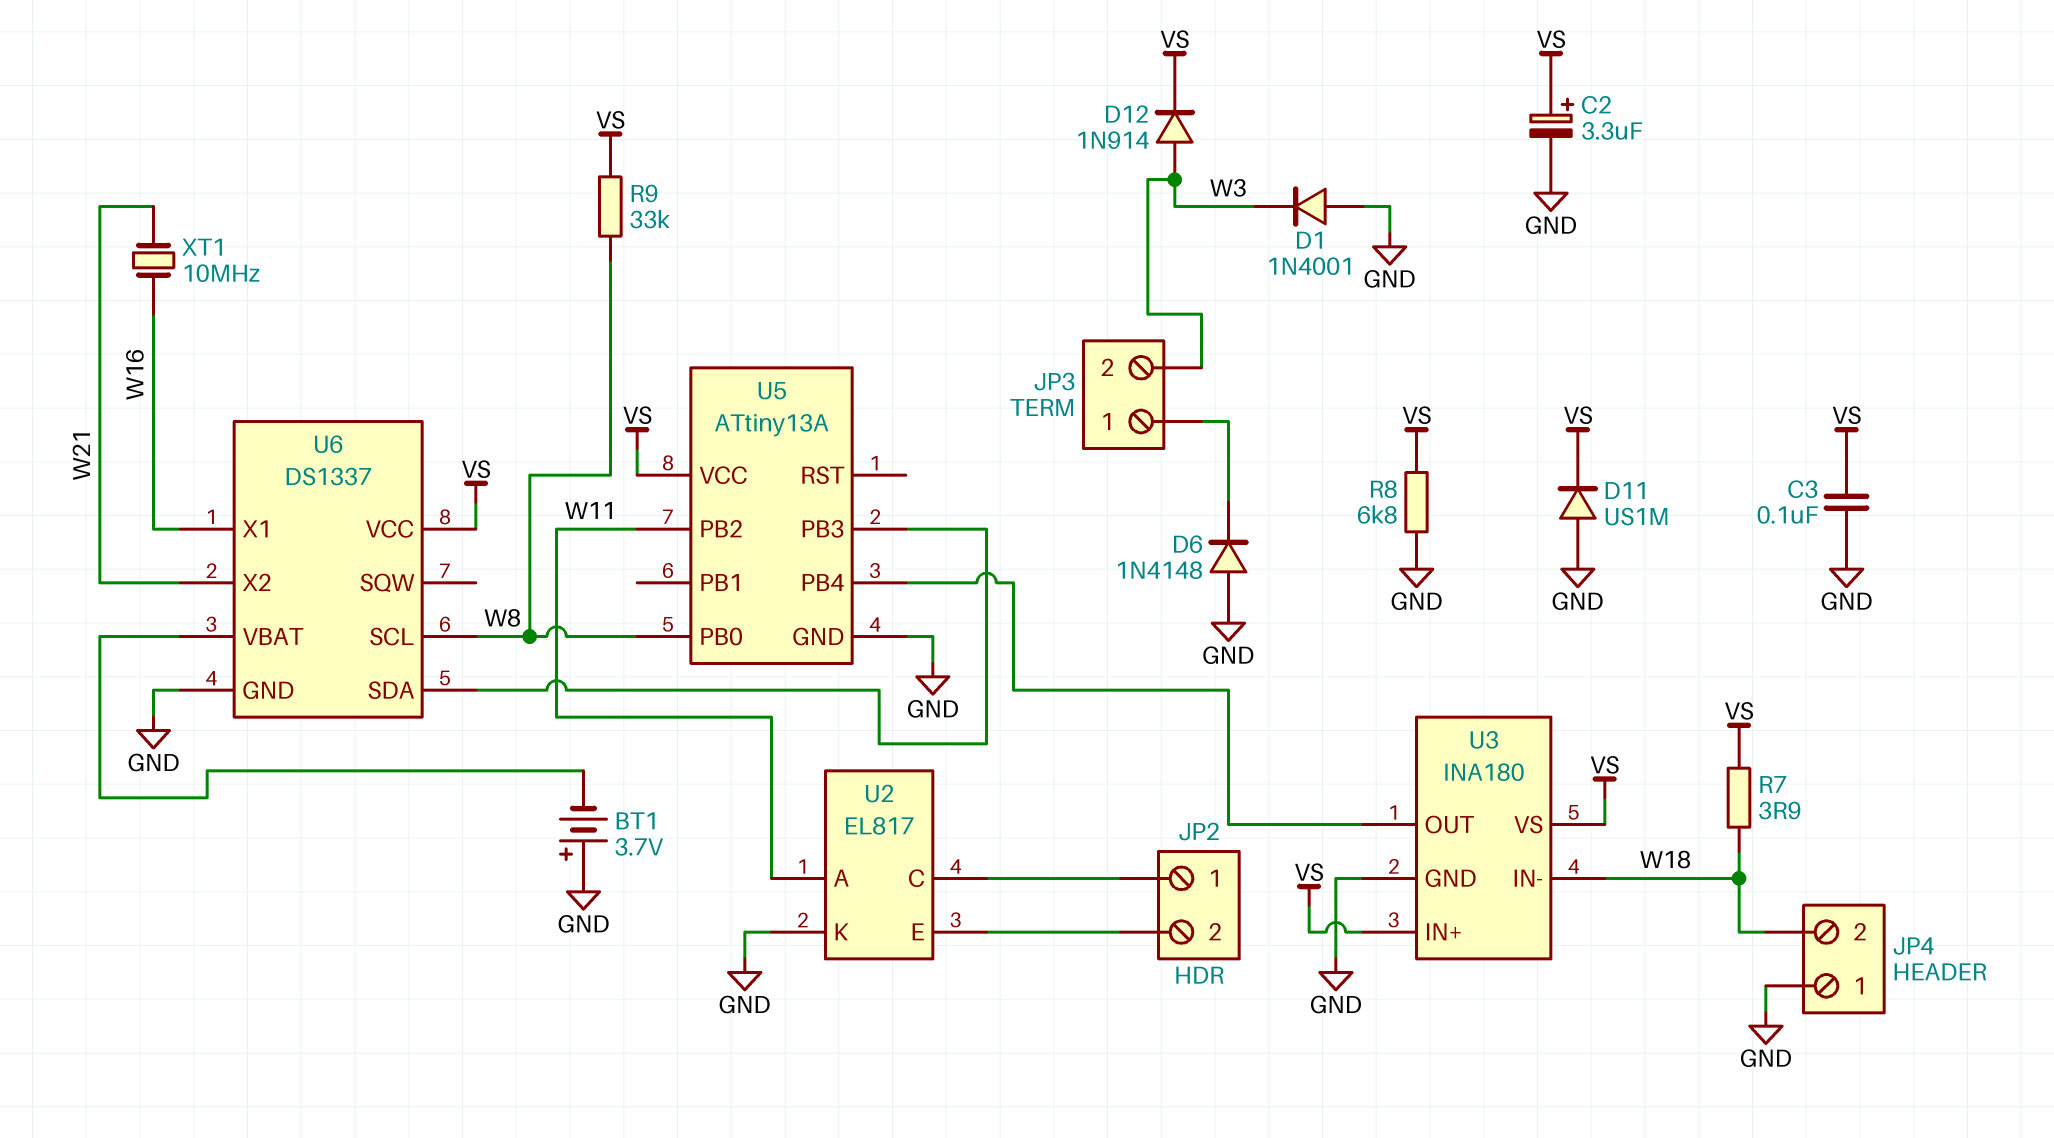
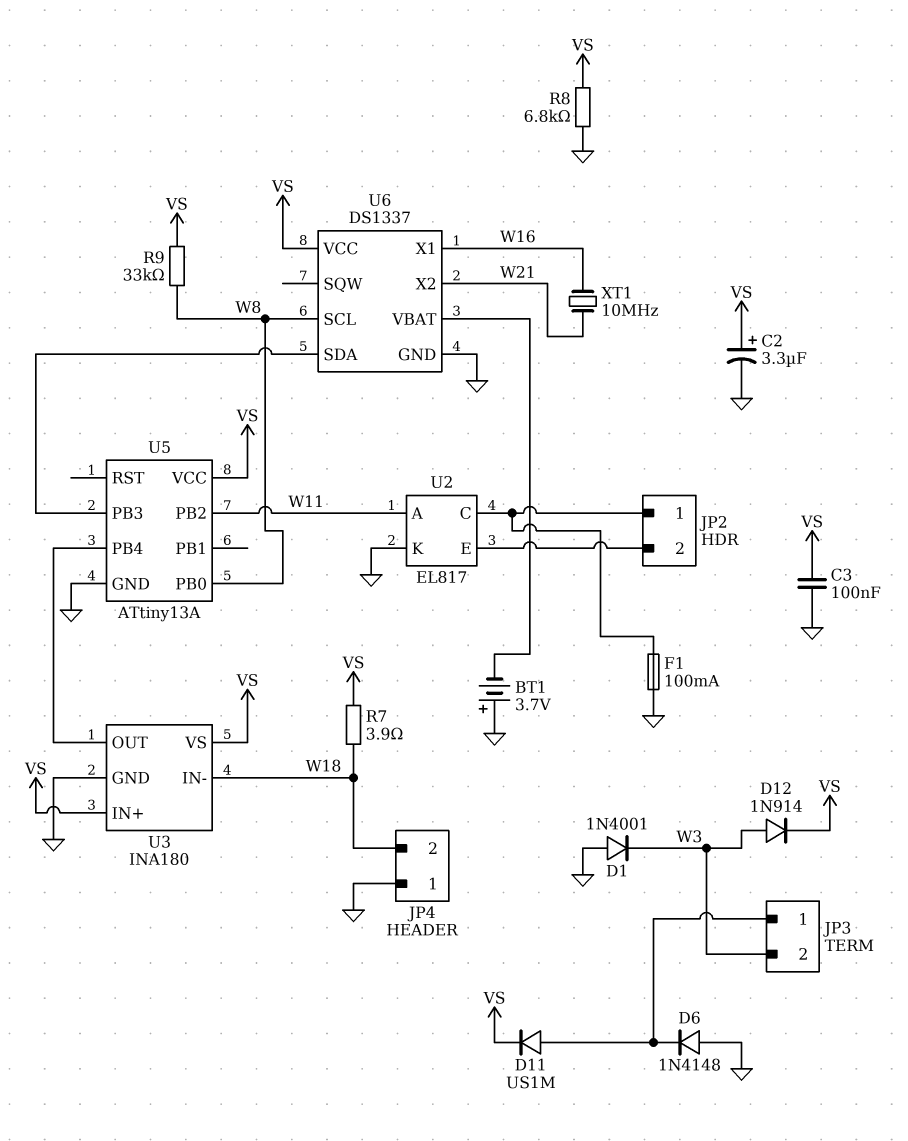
D11: diode US1M (A GND, K VS) -> diode US1M (A JP3/1, K VS)
F1: none -> 100mA (GND, JP2/1)

